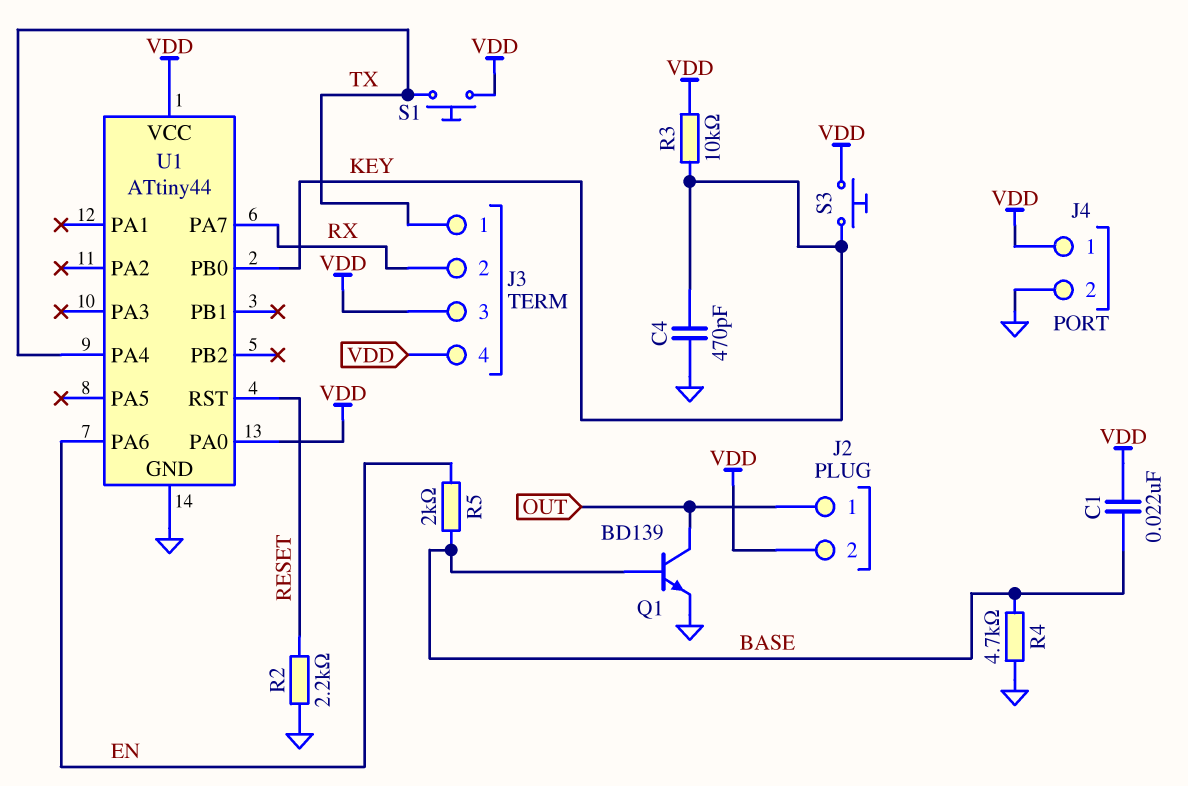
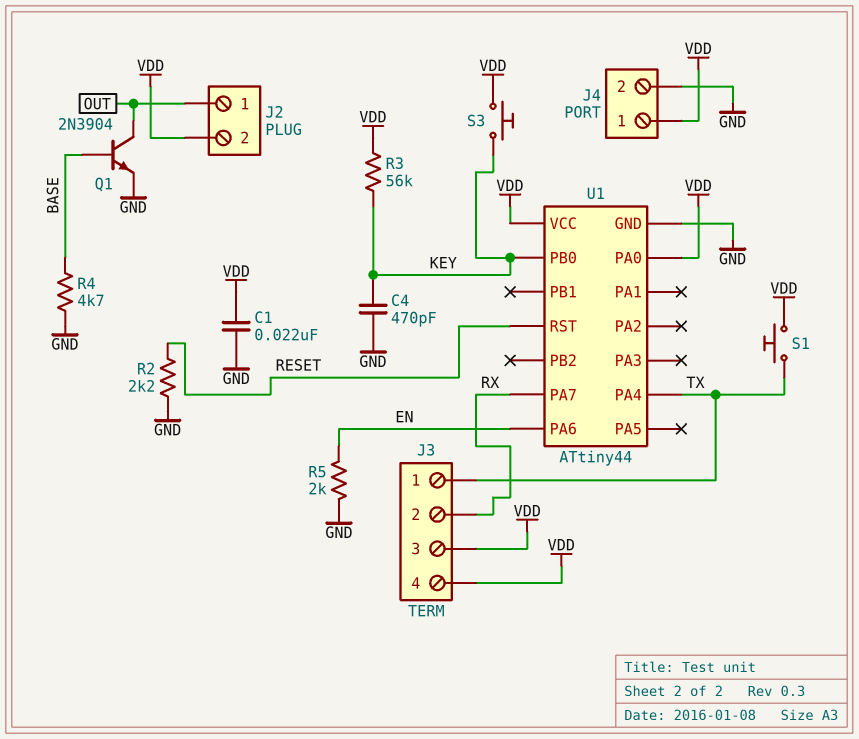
C1: 22nF (BASE, VDD) -> 22nF (GND, VDD)
Q1: NPN BD139 (B BASE, C OUT, E GND) -> NPN 2N3904 (B BASE, C OUT, E GND)
R3: 10k (KEY, VDD) -> 56k (KEY, VDD)
R5: 2k (BASE, EN) -> 2k (EN, GND)

